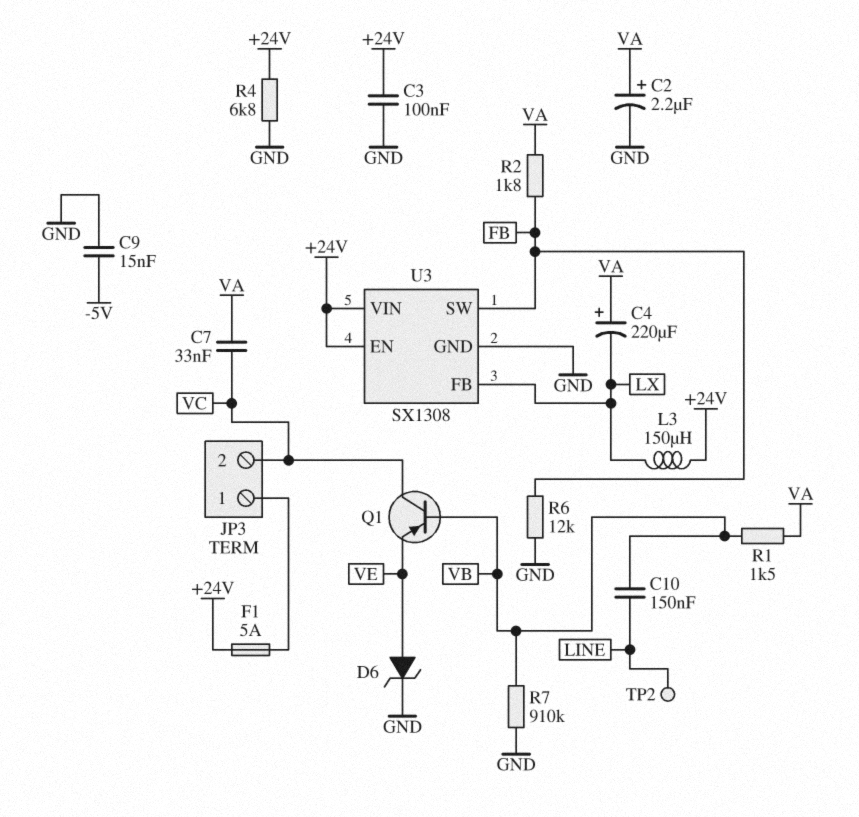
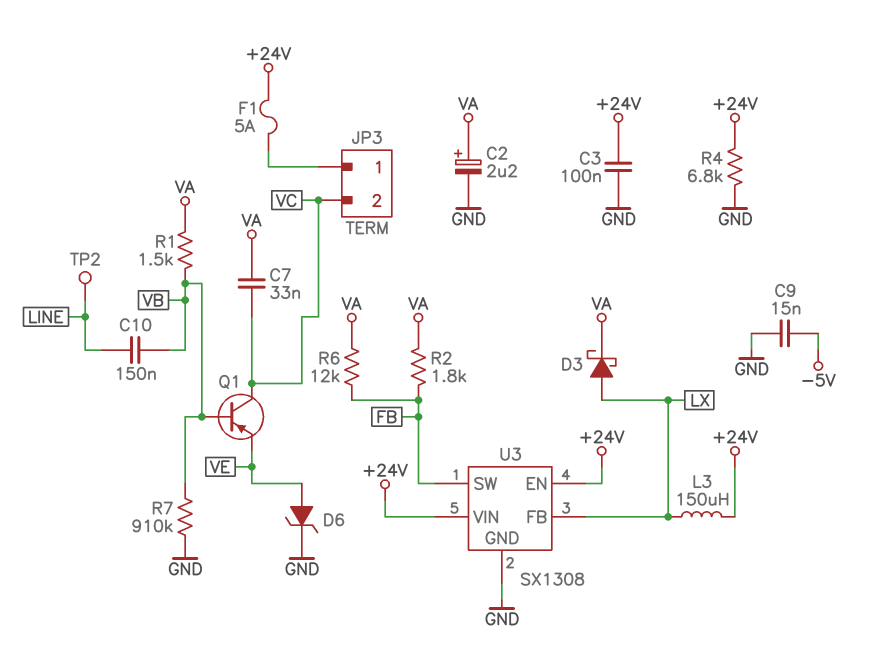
C4: 220uF (plus VA, minus LX) -> none
D3: none -> schottky (A LX, K VA)
R6: 12k (FB, GND) -> 12k (FB, VA)

